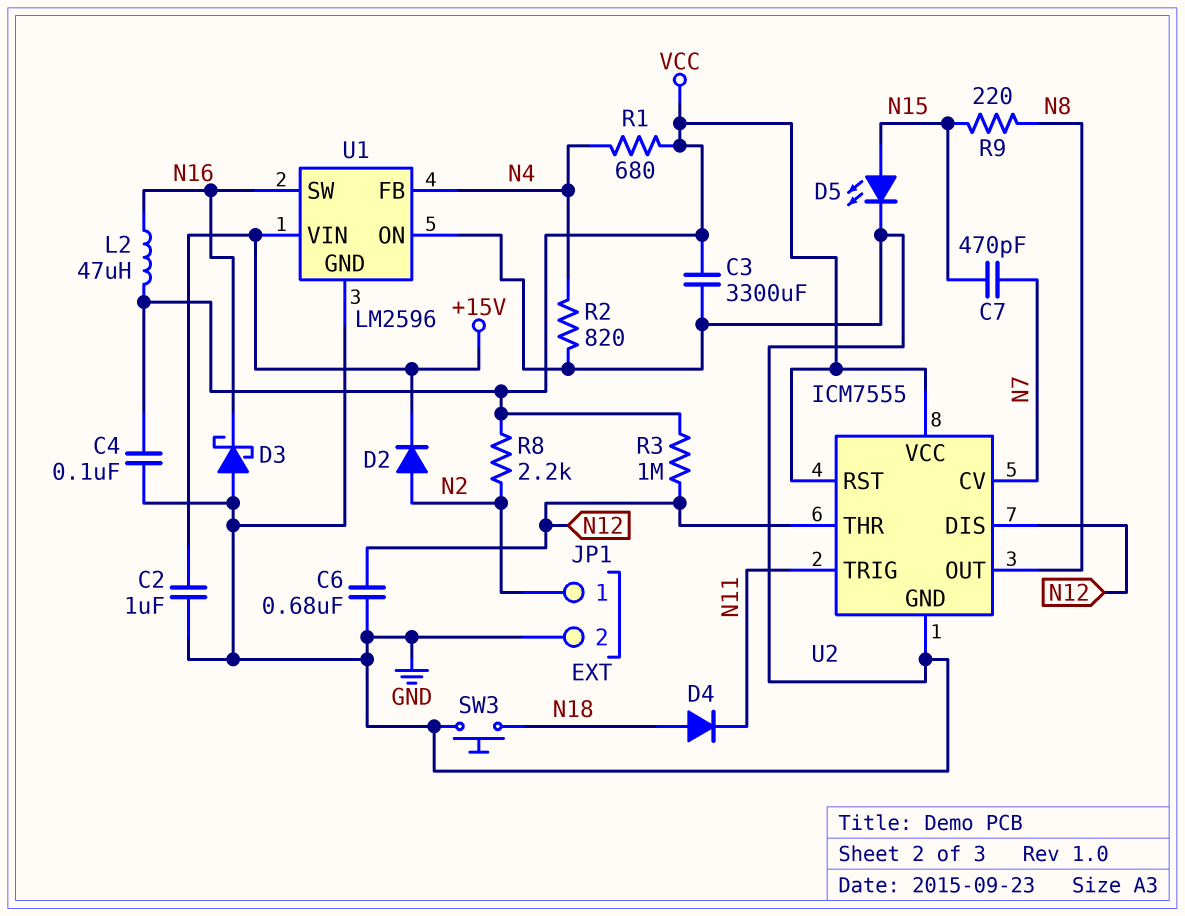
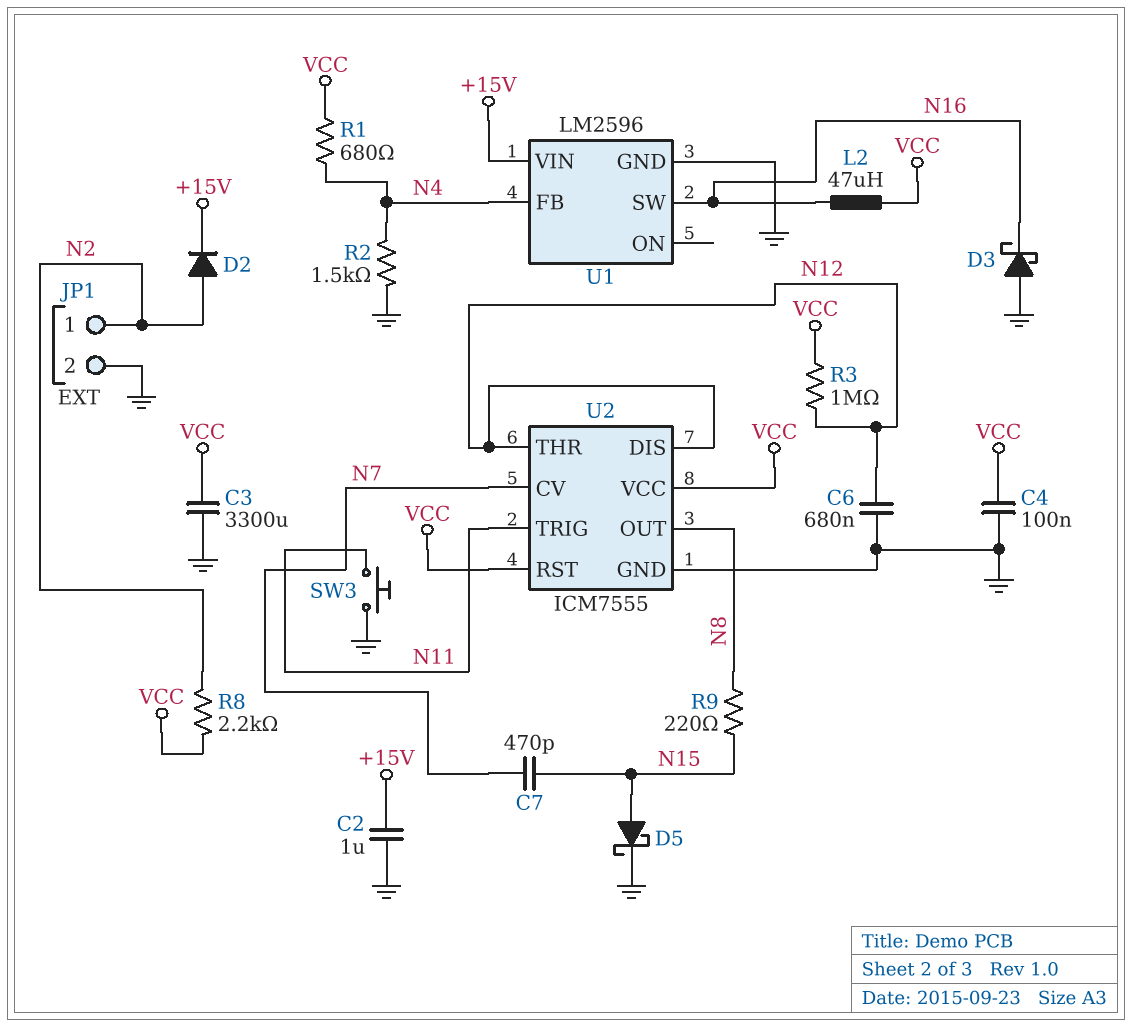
D4: diode (A N18, K N11) -> none
D5: LED (A N15, K GND) -> schottky (A N15, K GND)
R2: 820 (GND, N4) -> 1.5k (GND, N4)
SW3: button (GND, N18) -> button (GND, N11)
U1 pin ON: GND -> none

